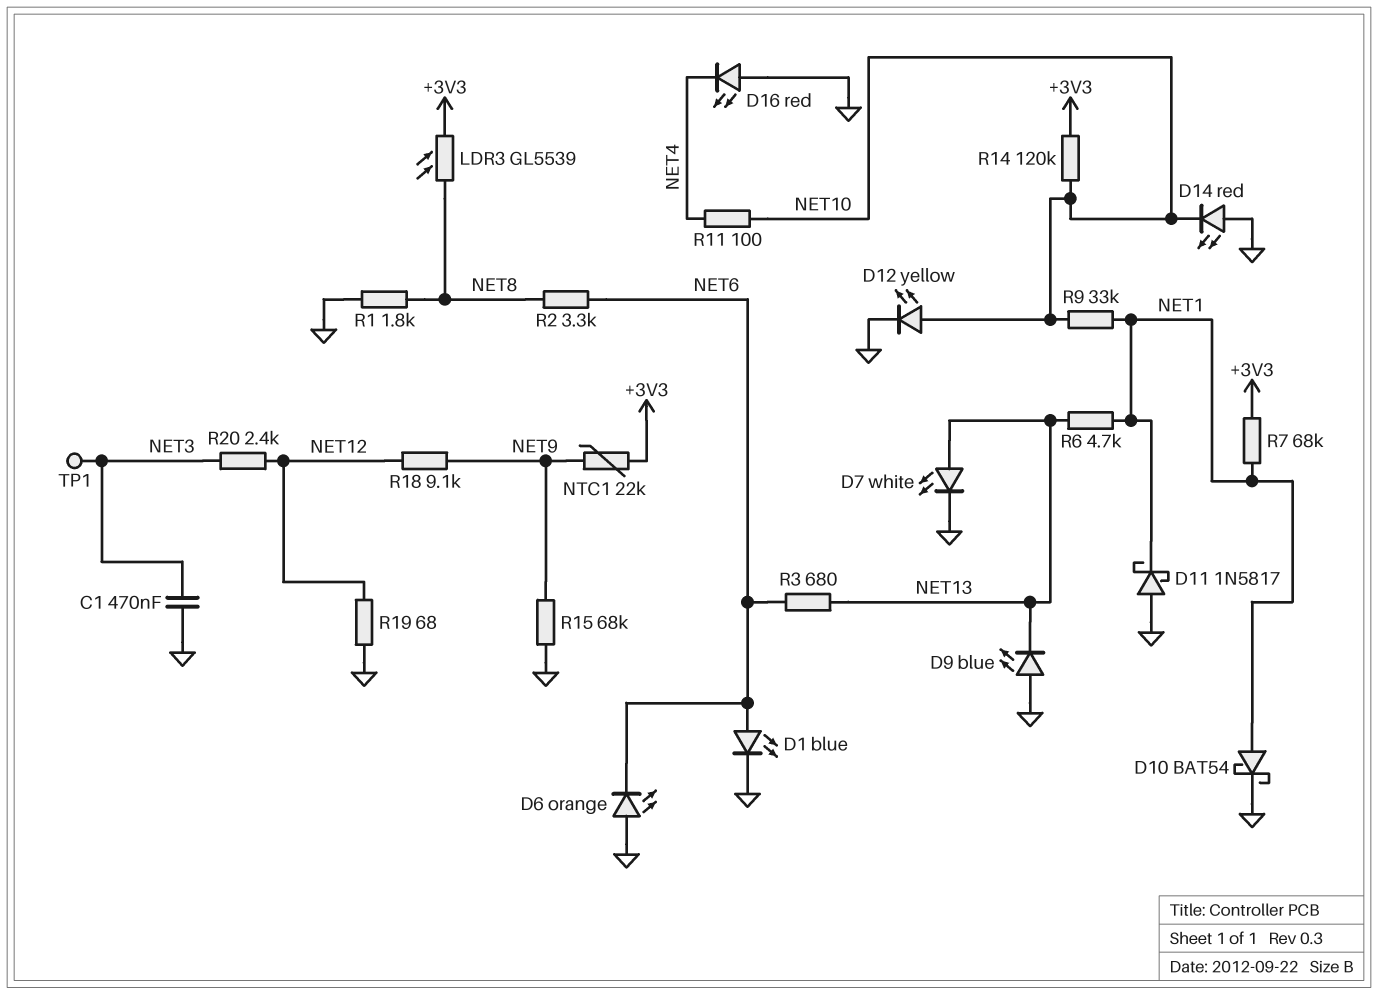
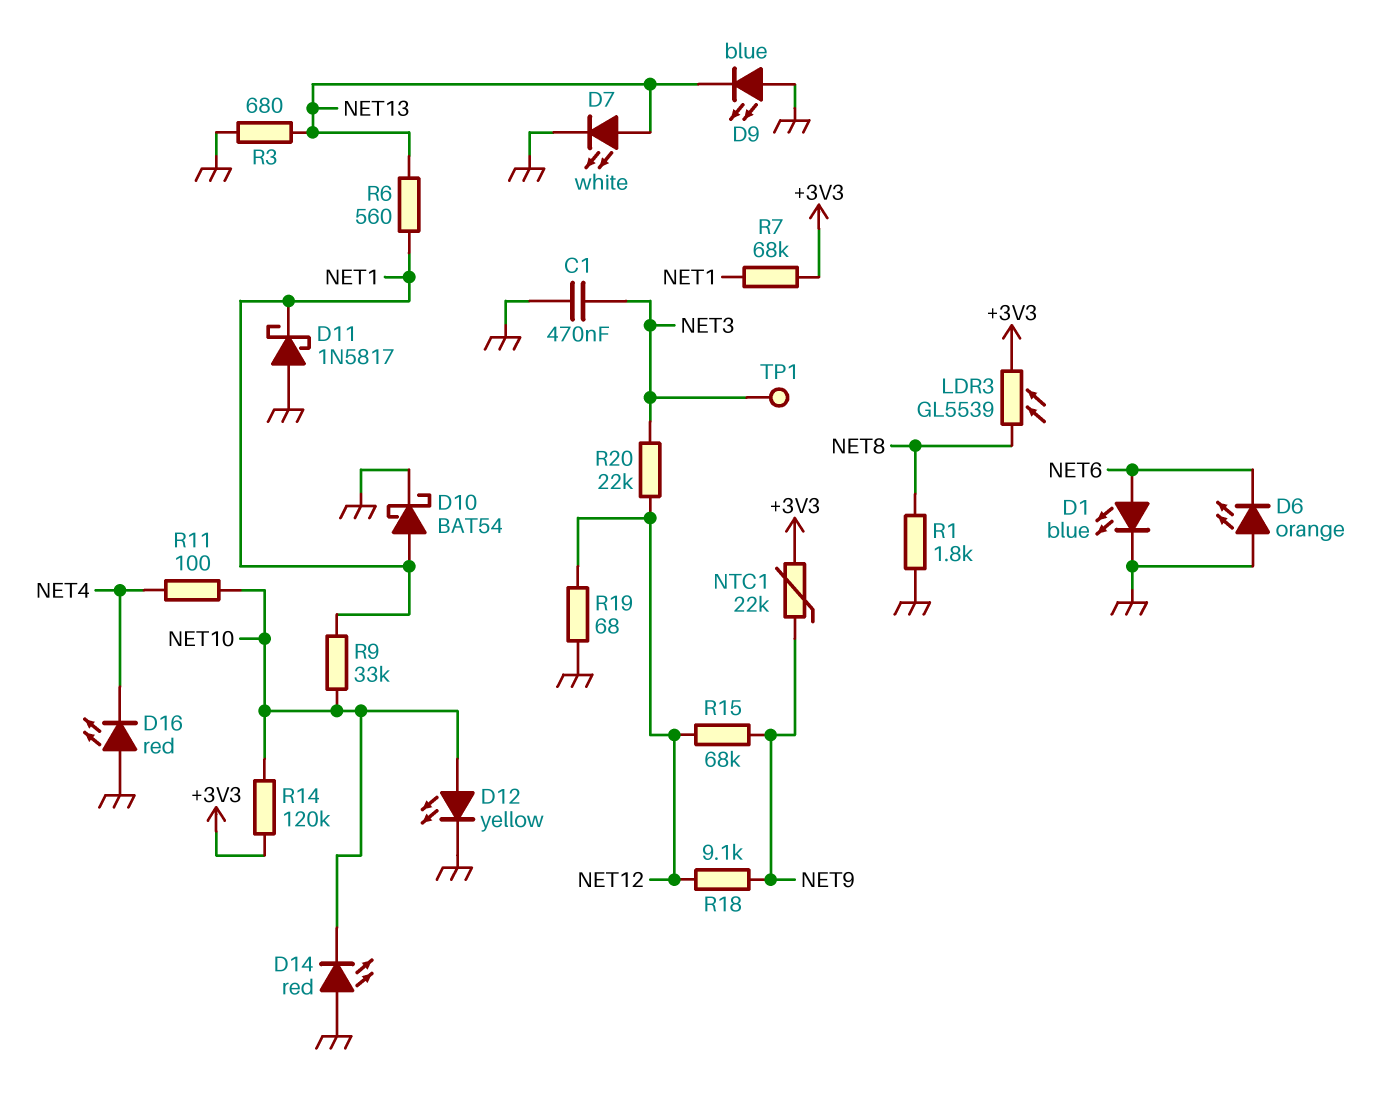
R2: 3.3k (NET6, NET8) -> none
R3: 680 (NET6, NET13) -> 680 (GND, NET13)
R6: 4.7k (NET1, NET13) -> 560 (NET1, NET13)
R15: 68k (GND, NET9) -> 68k (NET9, NET12)
R20: 2.4k (NET3, NET12) -> 22k (NET3, NET12)

